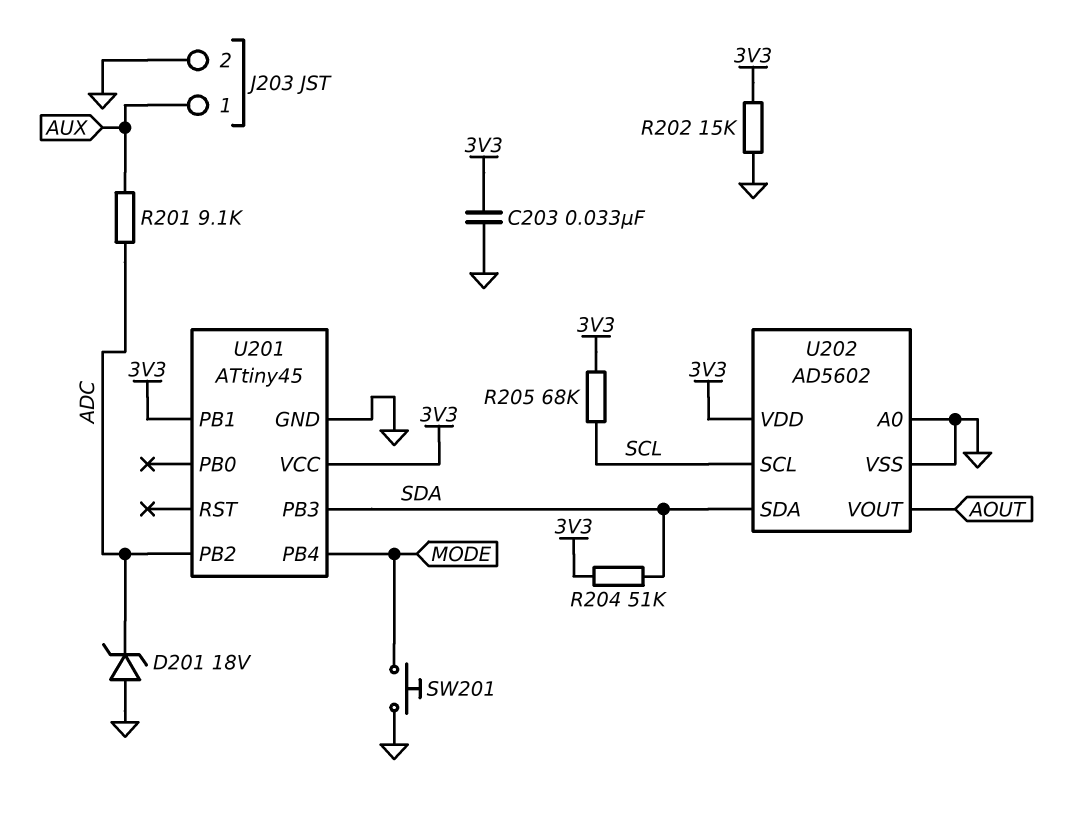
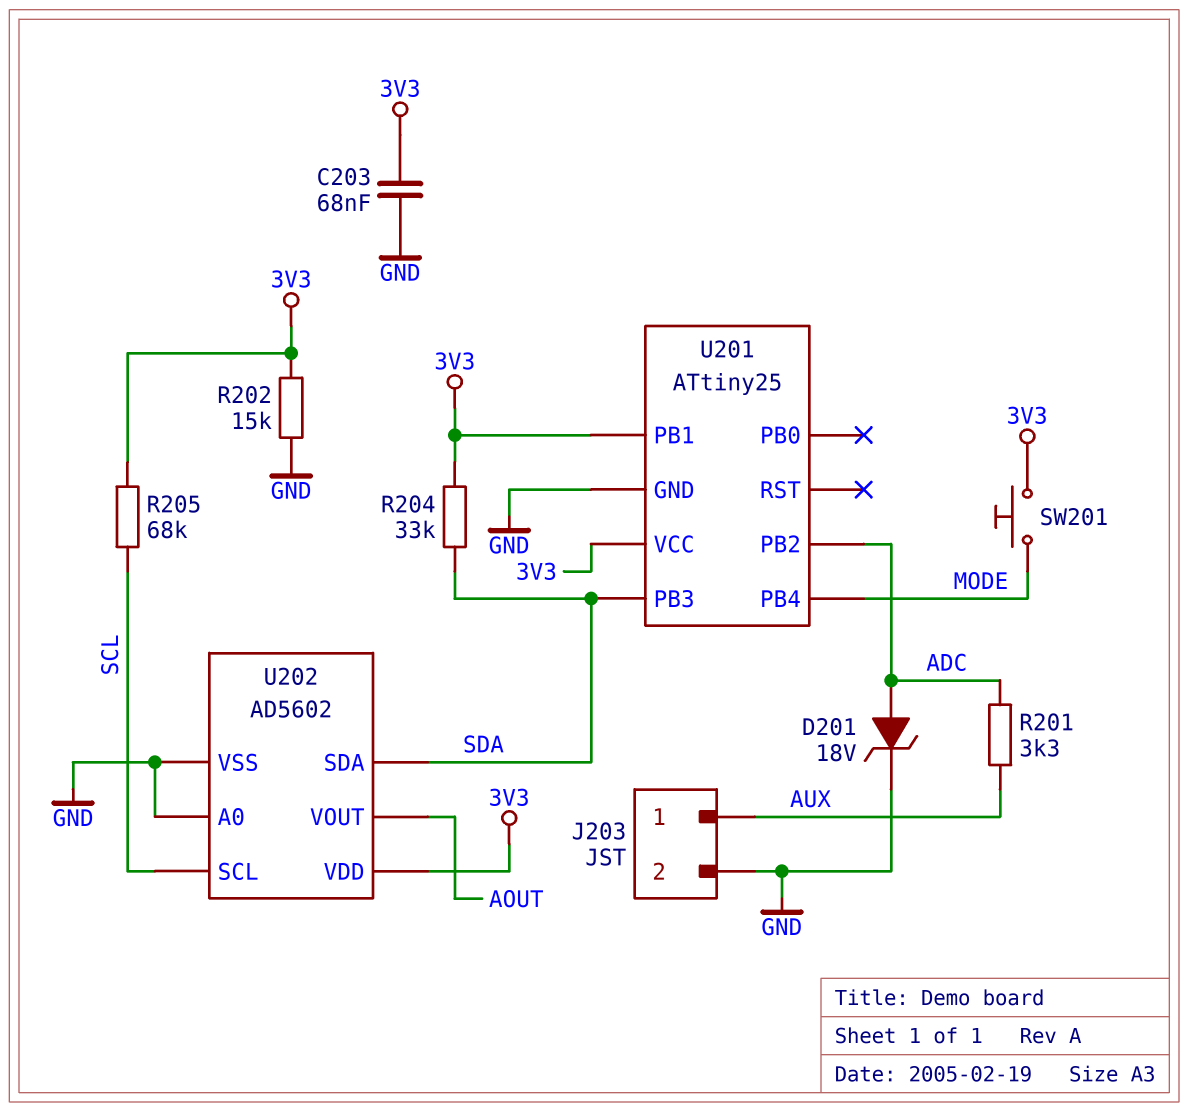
C203: 33nF (3V3, GND) -> 68nF (3V3, GND)
D201: zener 18V (A GND, K ADC) -> zener 18V (A ADC, K GND)
R201: 9.1k (ADC, AUX) -> 3.3k (ADC, AUX)
R204: 51k (3V3, SDA) -> 33k (3V3, SDA)
SW201: button (GND, MODE) -> button (3V3, MODE)
U201: ATtiny45 -> ATtiny25

